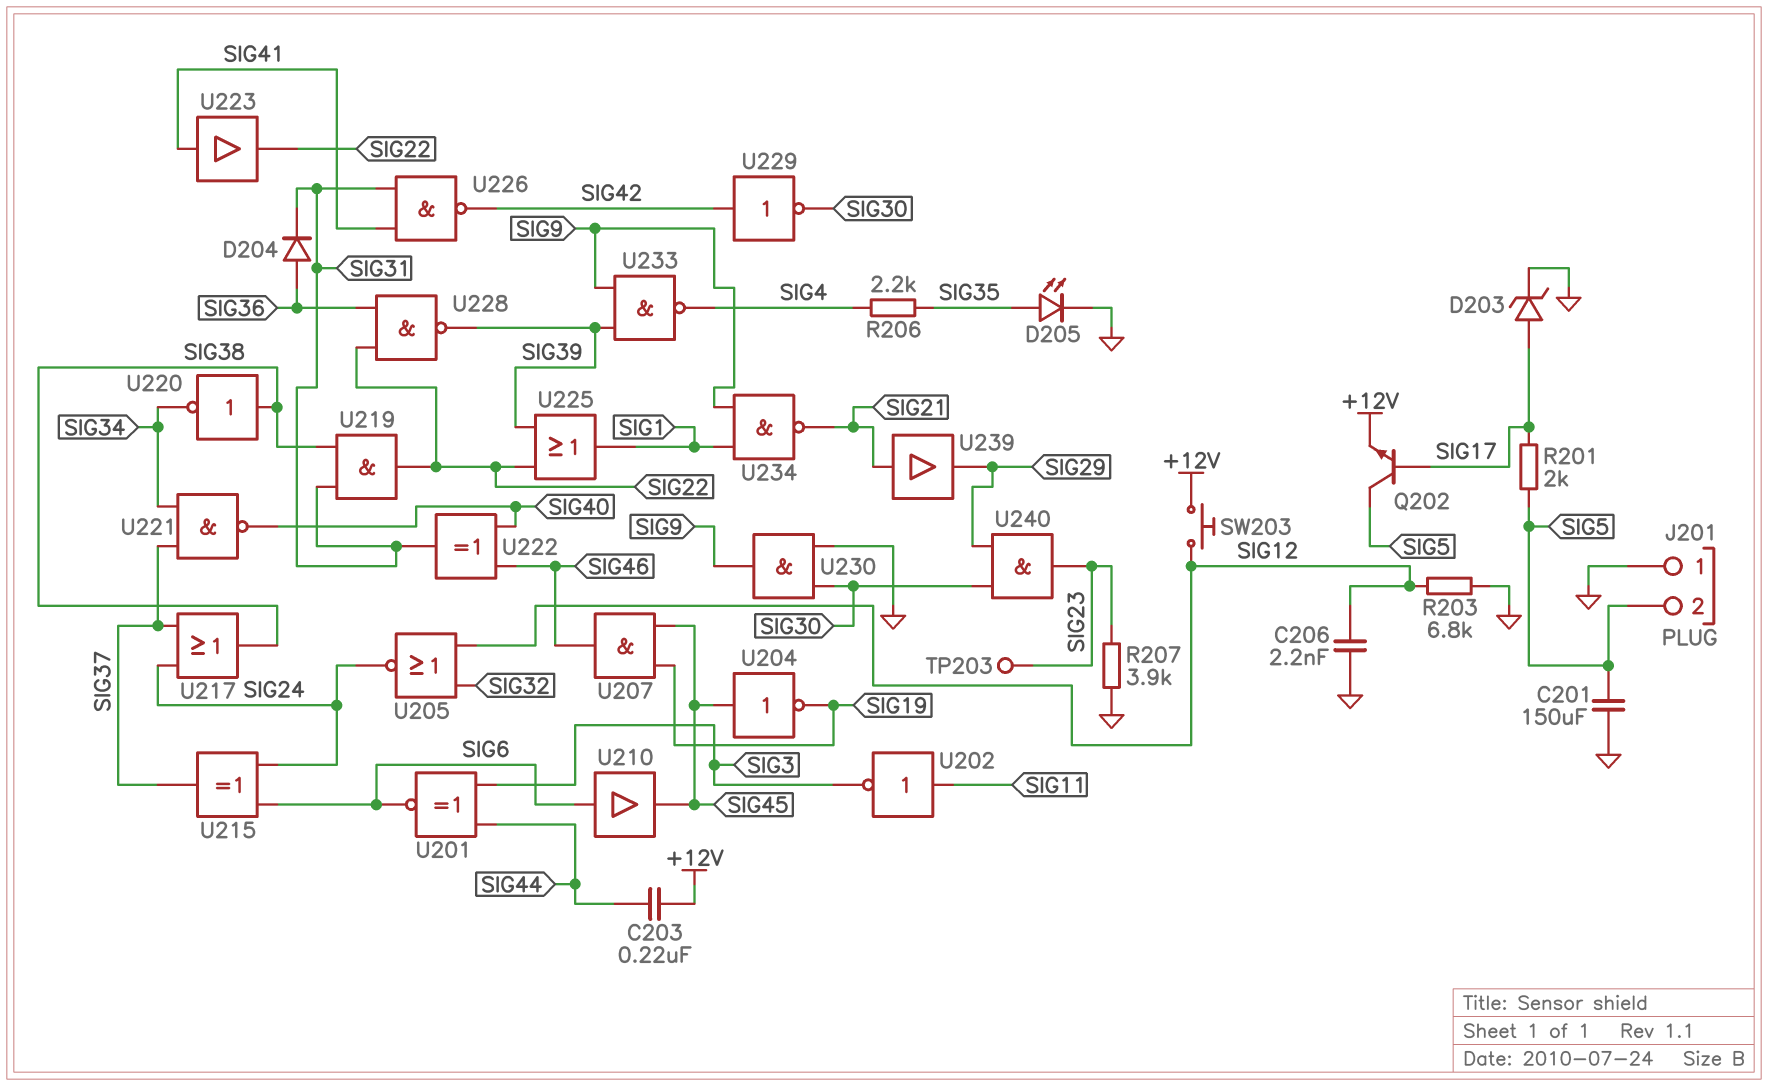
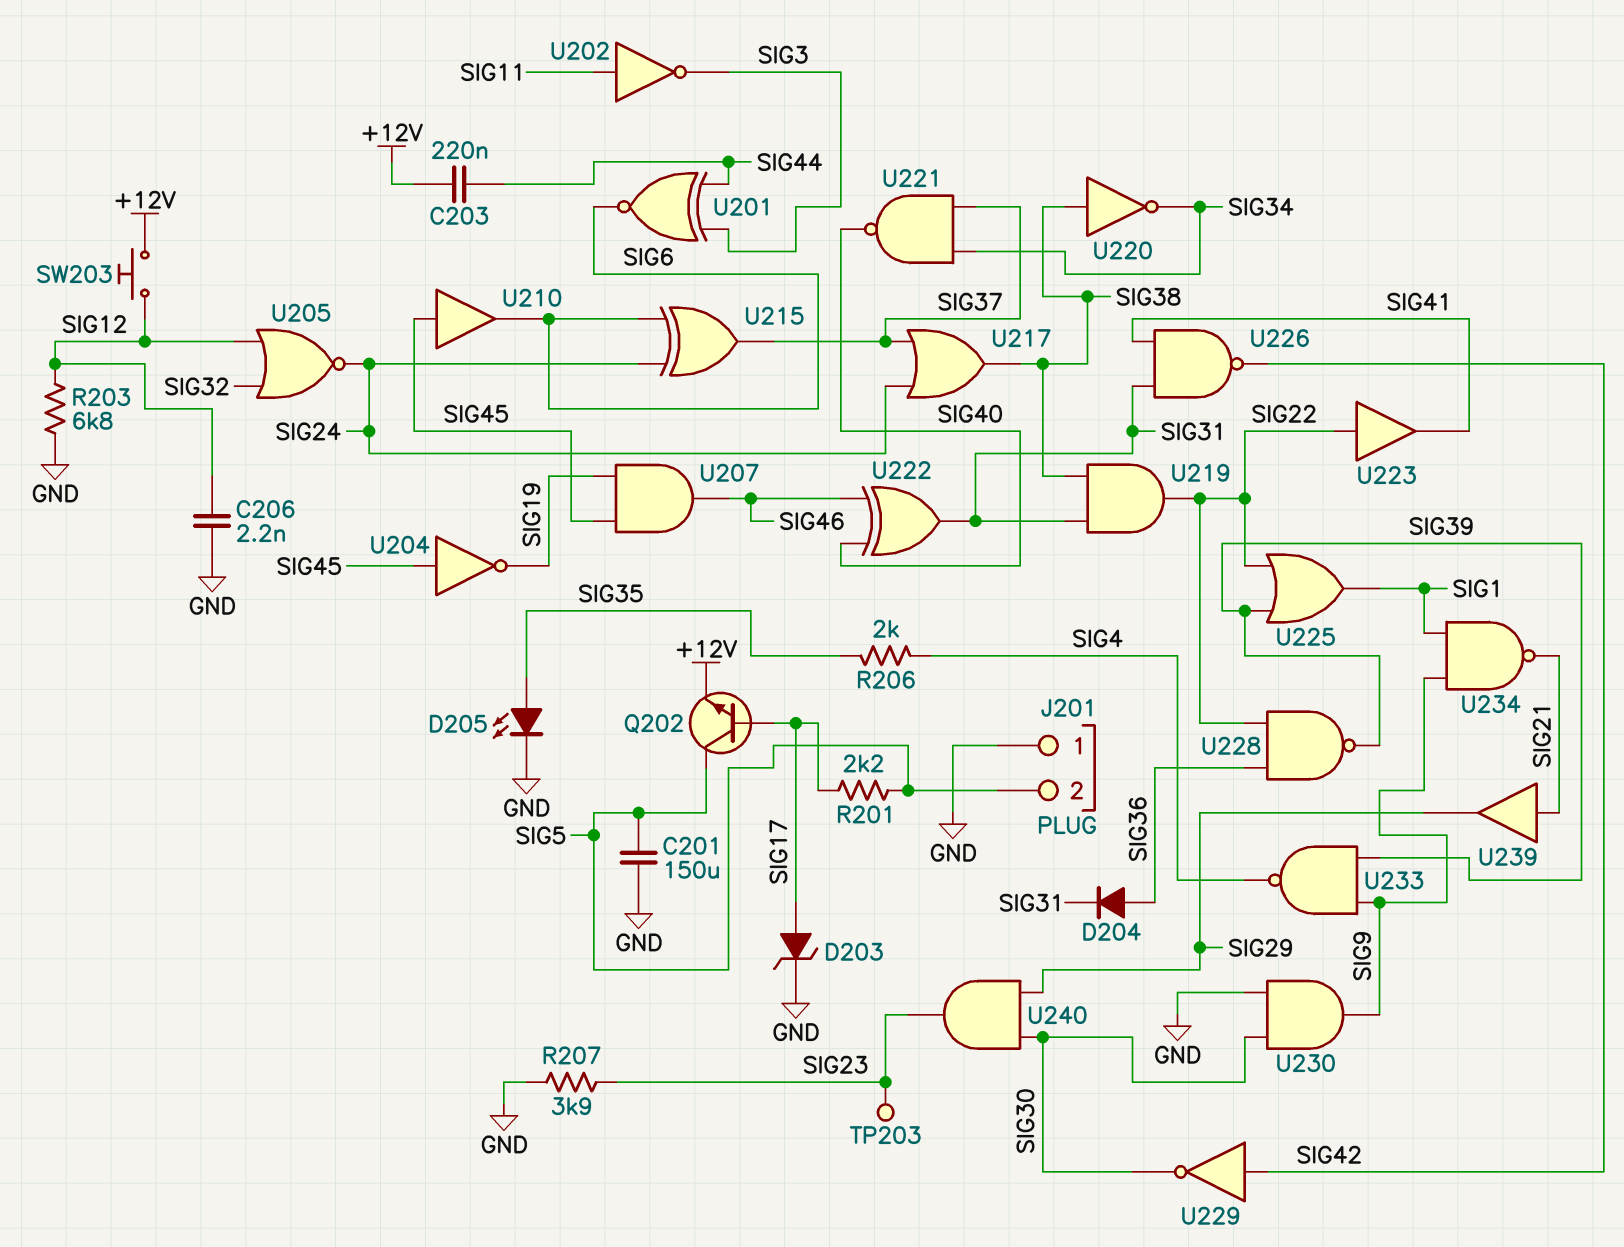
R201: 2k (SIG5, SIG17) -> 2.2k (SIG5, SIG17)
R206: 2.2k (SIG4, SIG35) -> 2k (SIG4, SIG35)
U210: buffer (in SIG6, out SIG45) -> buffer (in SIG45, out SIG6)
U223: buffer (in SIG41, out SIG22) -> buffer (in SIG22, out SIG41)

